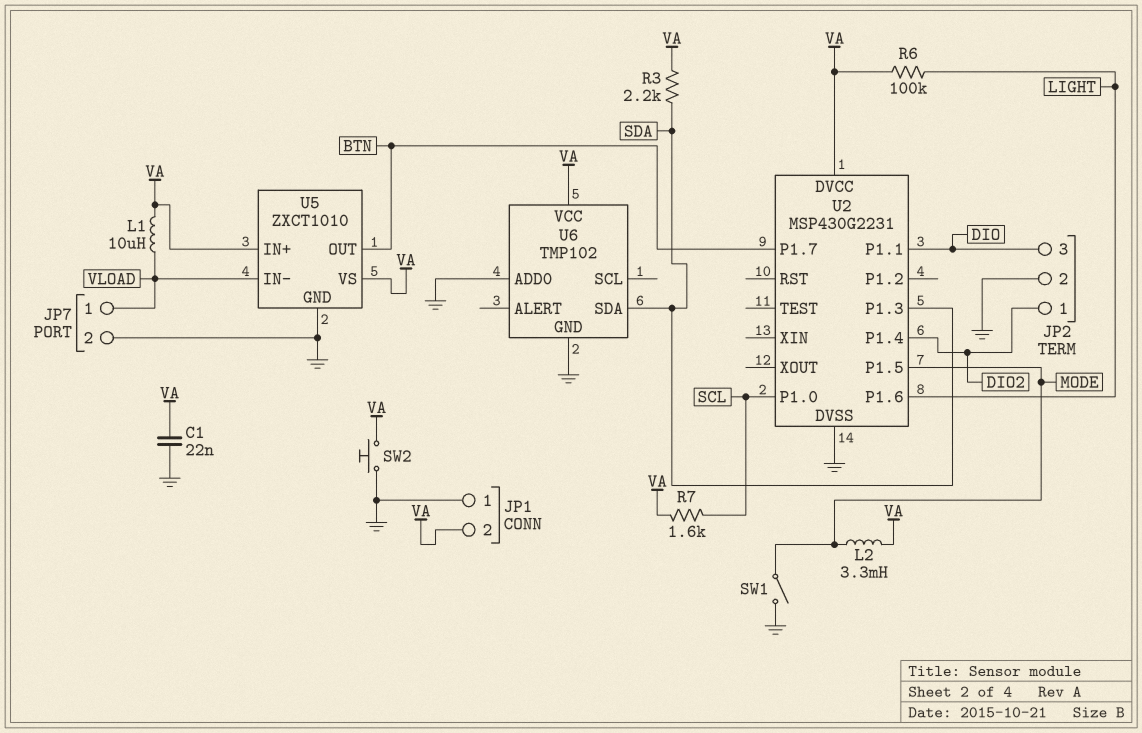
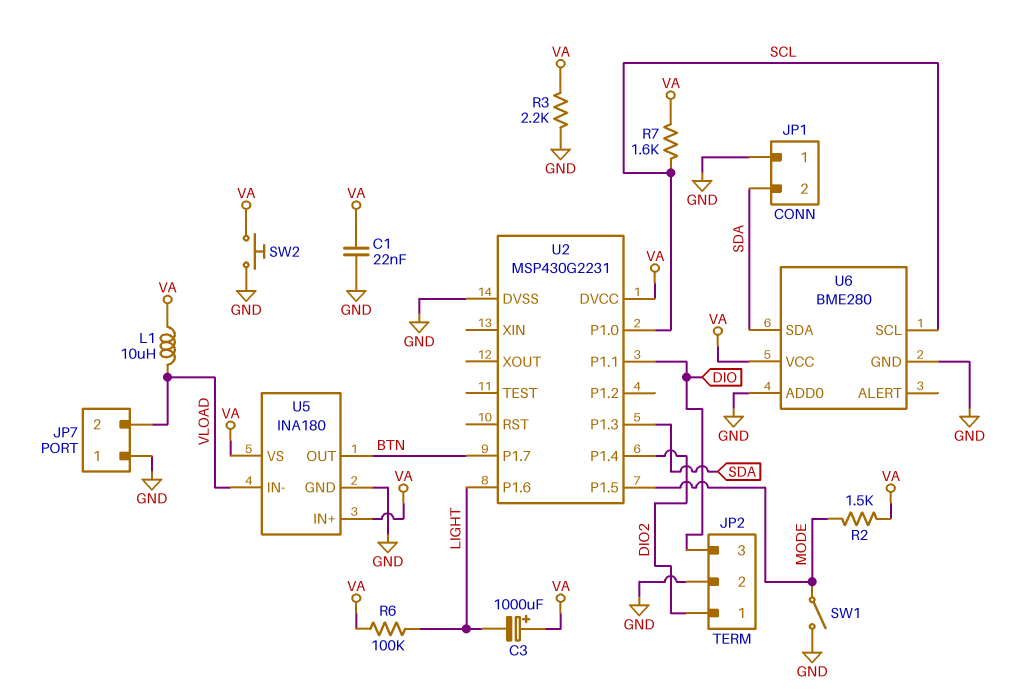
C3: none -> 1000uF (plus VA, minus LIGHT)
JP1 pin 2: VA -> SDA
JP7 pin 1: VLOAD -> GND
JP7 pin 2: GND -> VLOAD
L2: 3.3mH (MODE, VA) -> none
R2: none -> 1.5k (MODE, VA)
R3: 2.2k (SDA, VA) -> 2.2k (GND, VA)
U5: ZXCT1010 -> INA180
U6: TMP102 -> BME280
U6 pin SCL: none -> SCL

